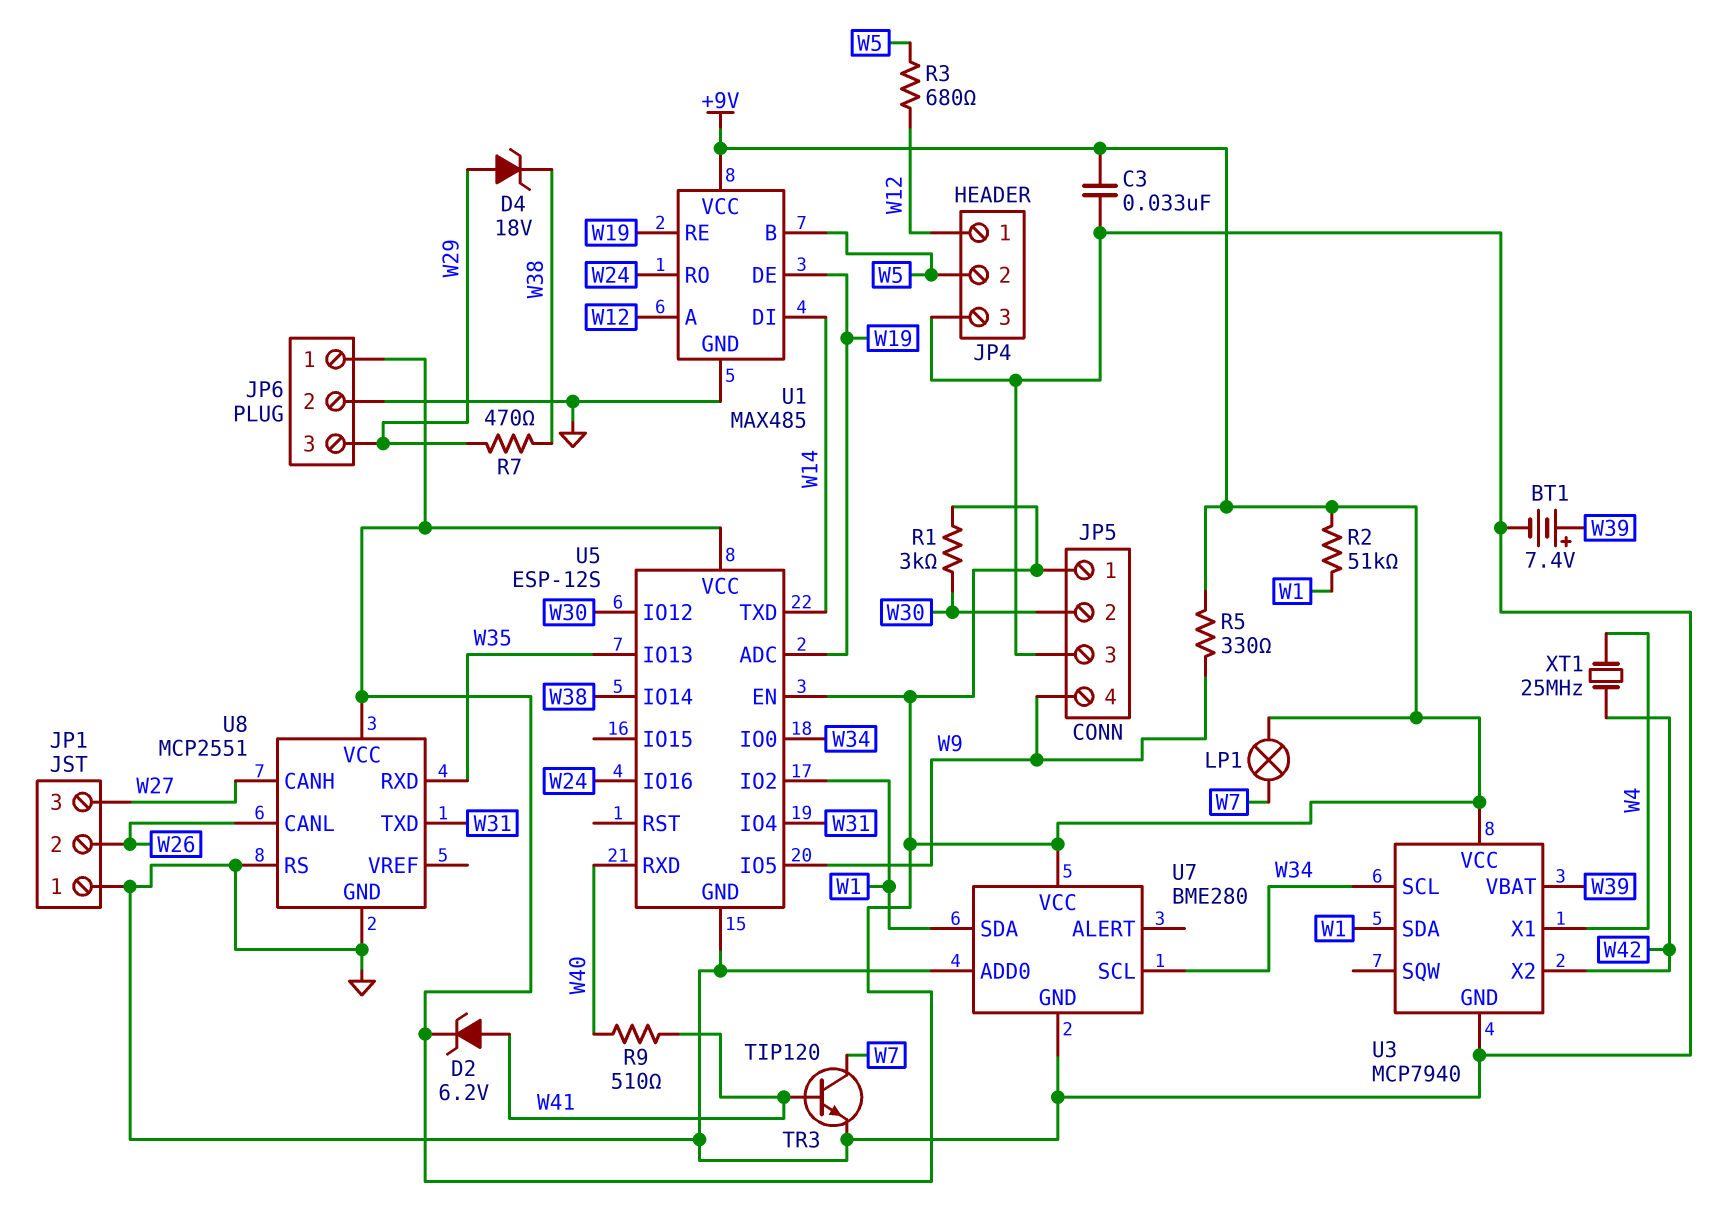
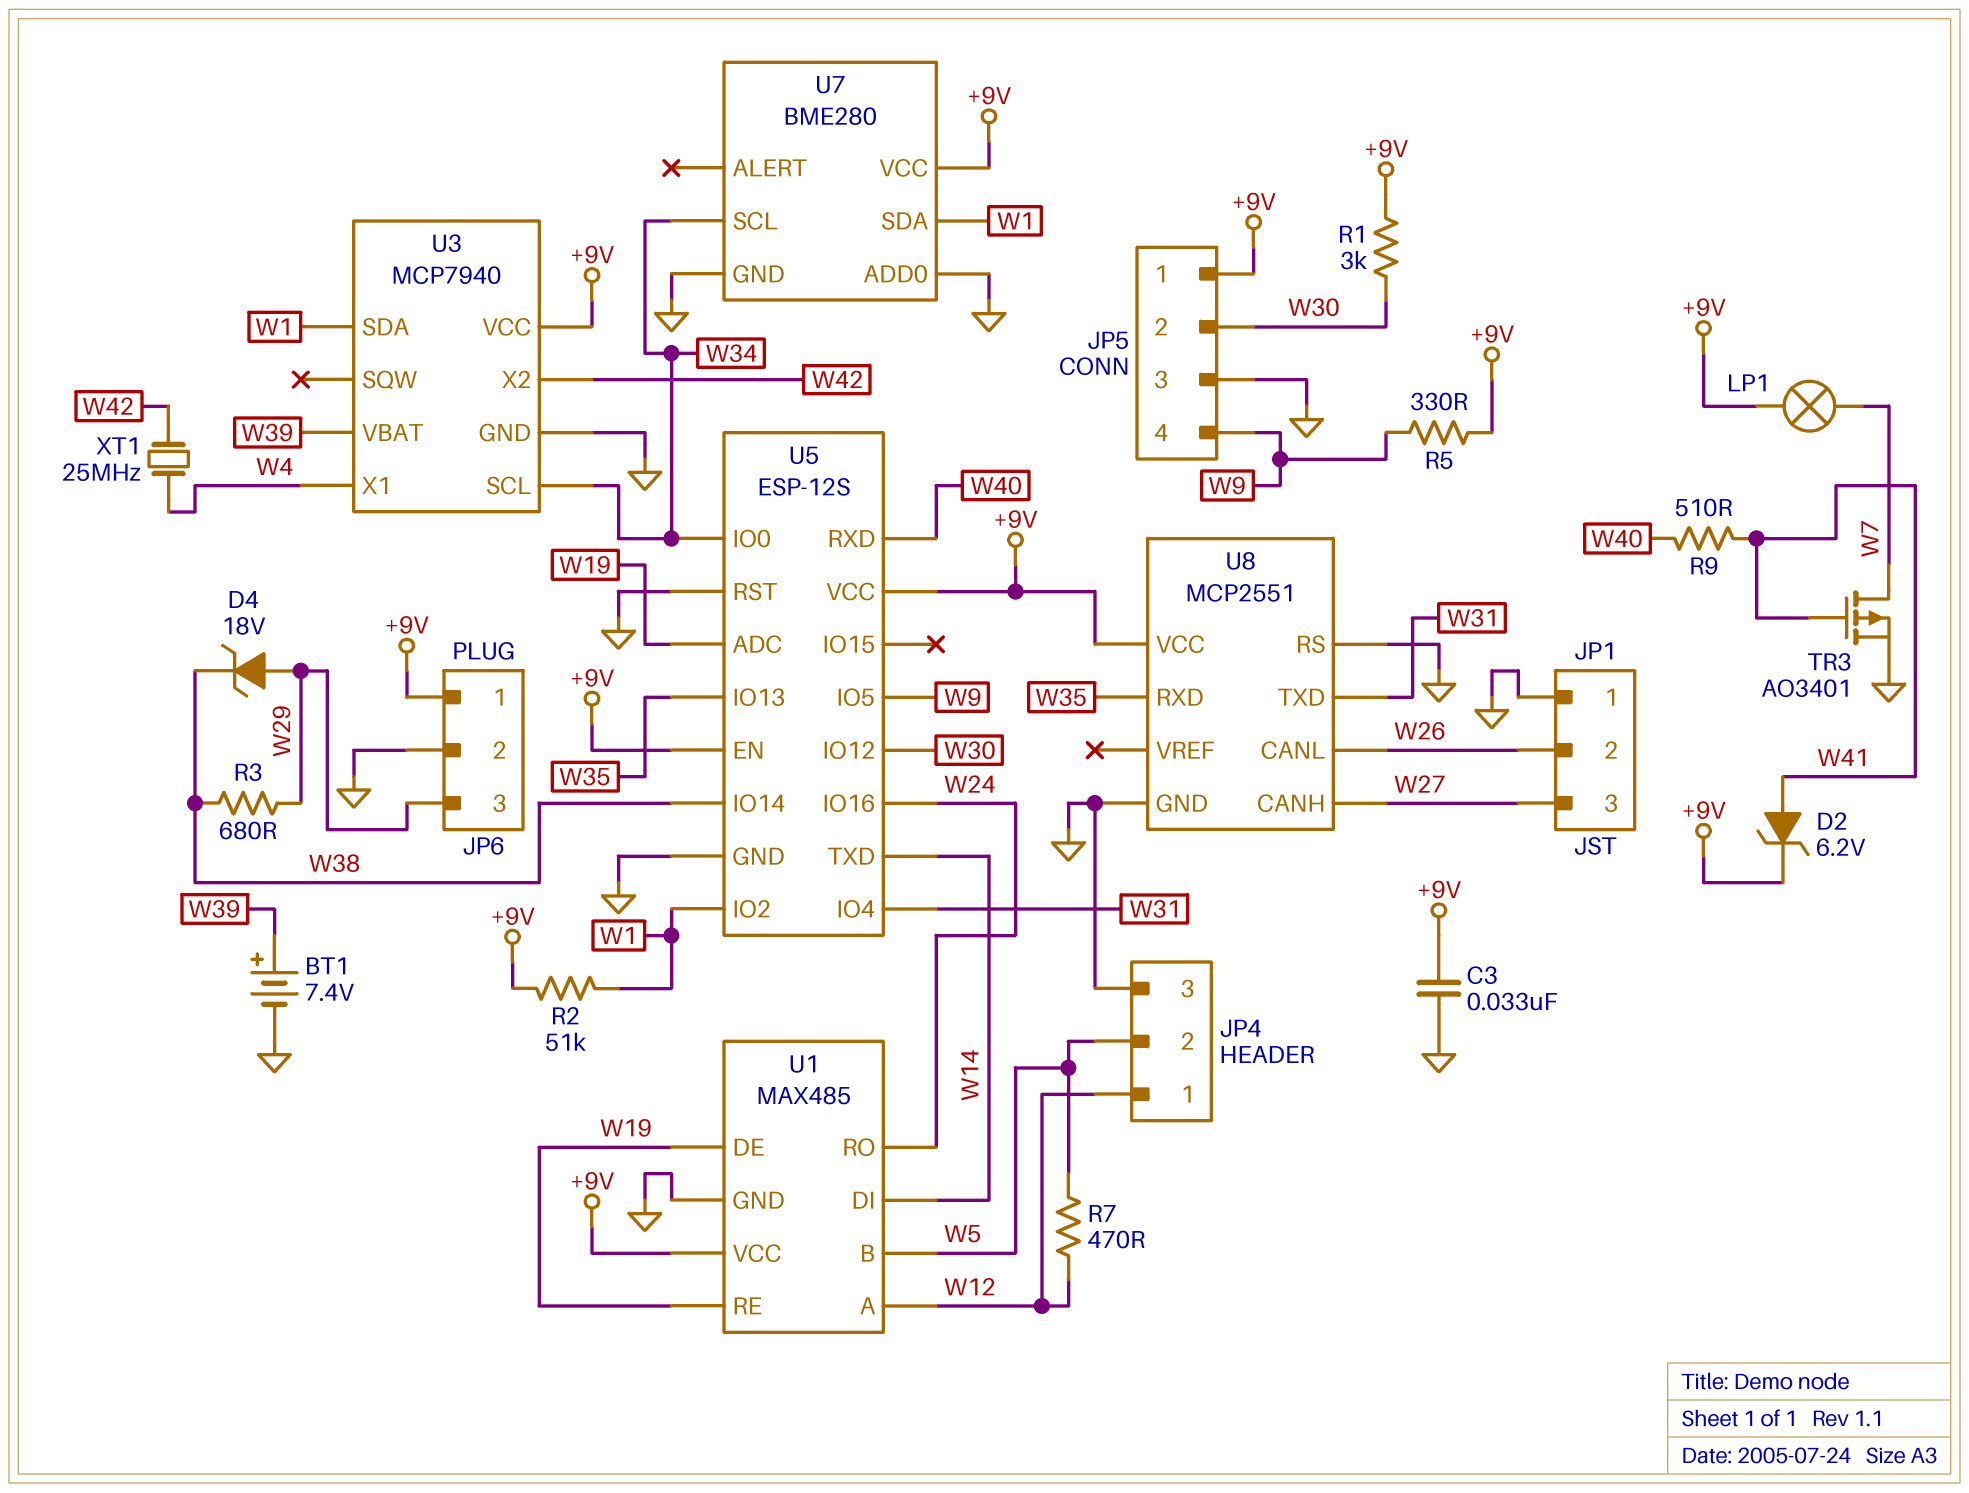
R3: 680 (W5, W12) -> 680 (W29, W38)
R7: 470 (W29, W38) -> 470 (W5, W12)
TR3: NPN TIP120 (B W41, C W7, E GND) -> PMOS AO3401 (G W41, D W7, S GND)
U5 pin RST: none -> GND

